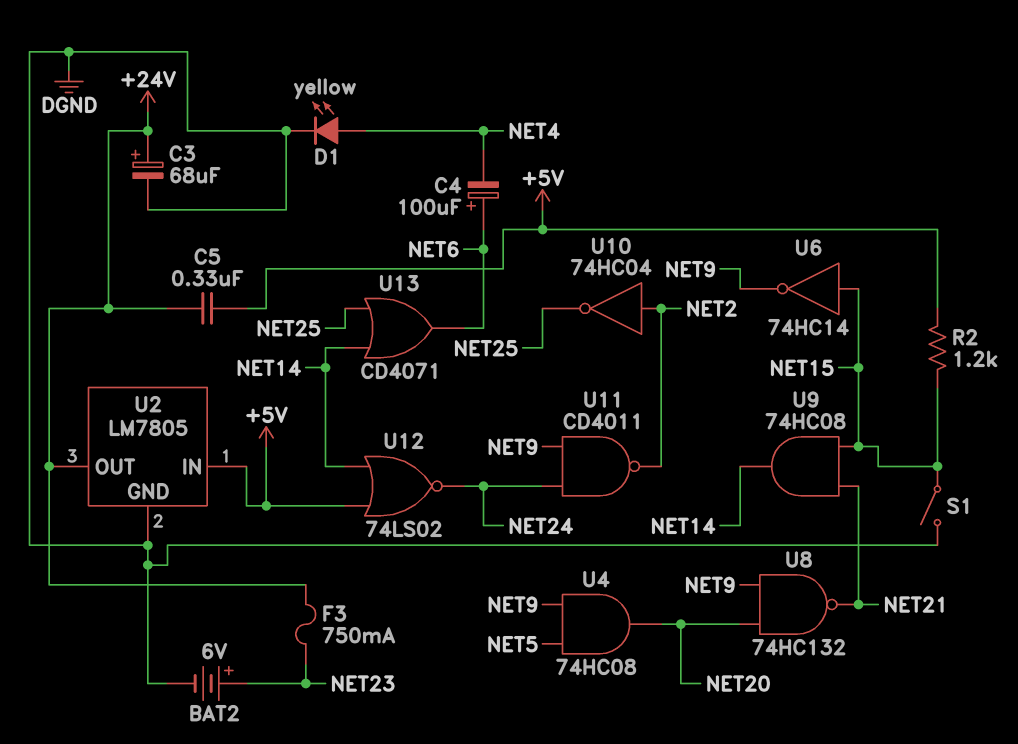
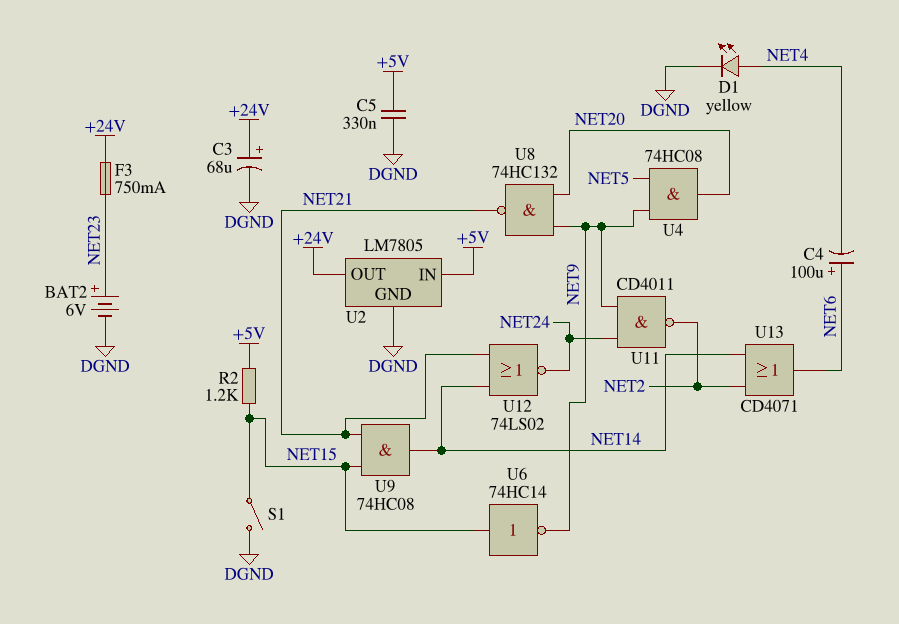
C5: 330nF (+5V, +24V) -> 330nF (+5V, DGND)
U10: NOT 74HC04 (in NET2, out NET25) -> none
U12: NOR 74LS02 (in +5V, in NET14, out NET24) -> NOR 74LS02 (in NET14, in NET21, out NET24)
U13: OR CD4071 (in NET14, in NET25, out NET6) -> OR CD4071 (in NET2, in NET14, out NET6)

